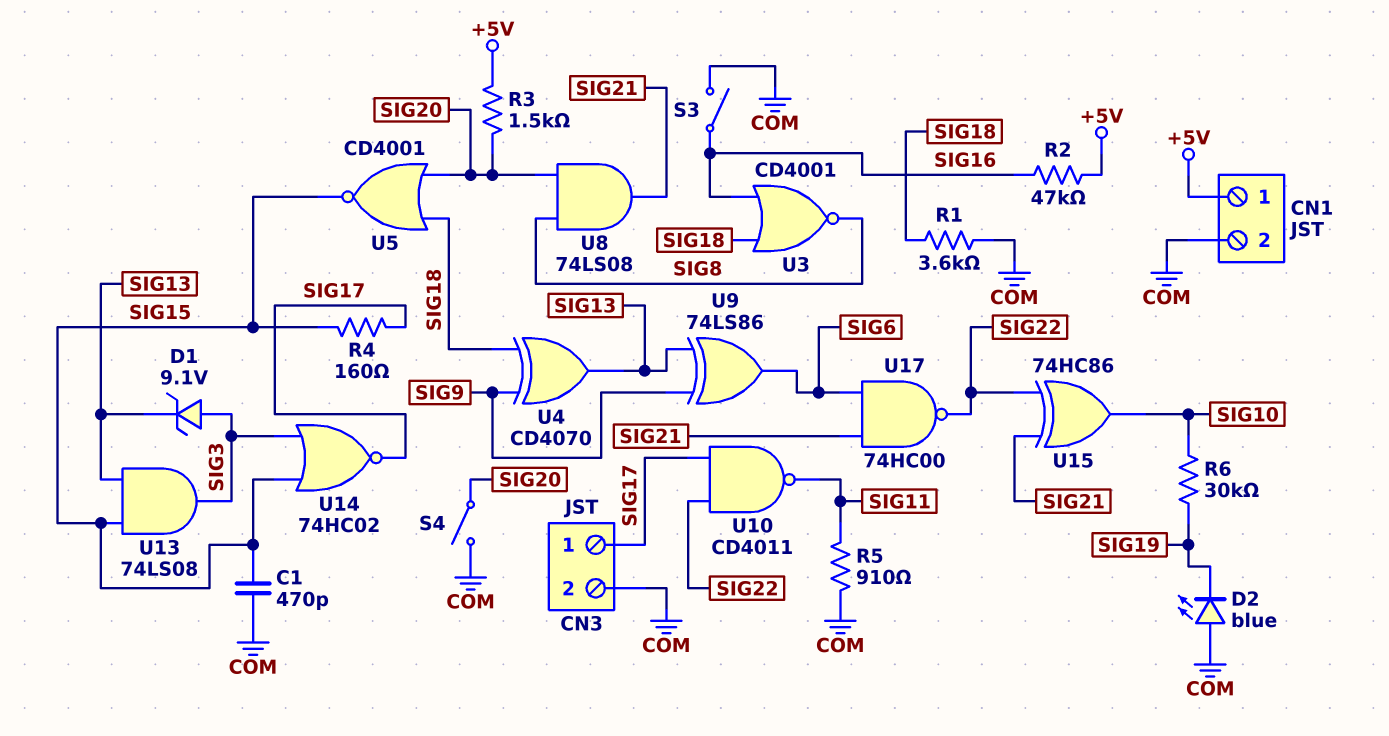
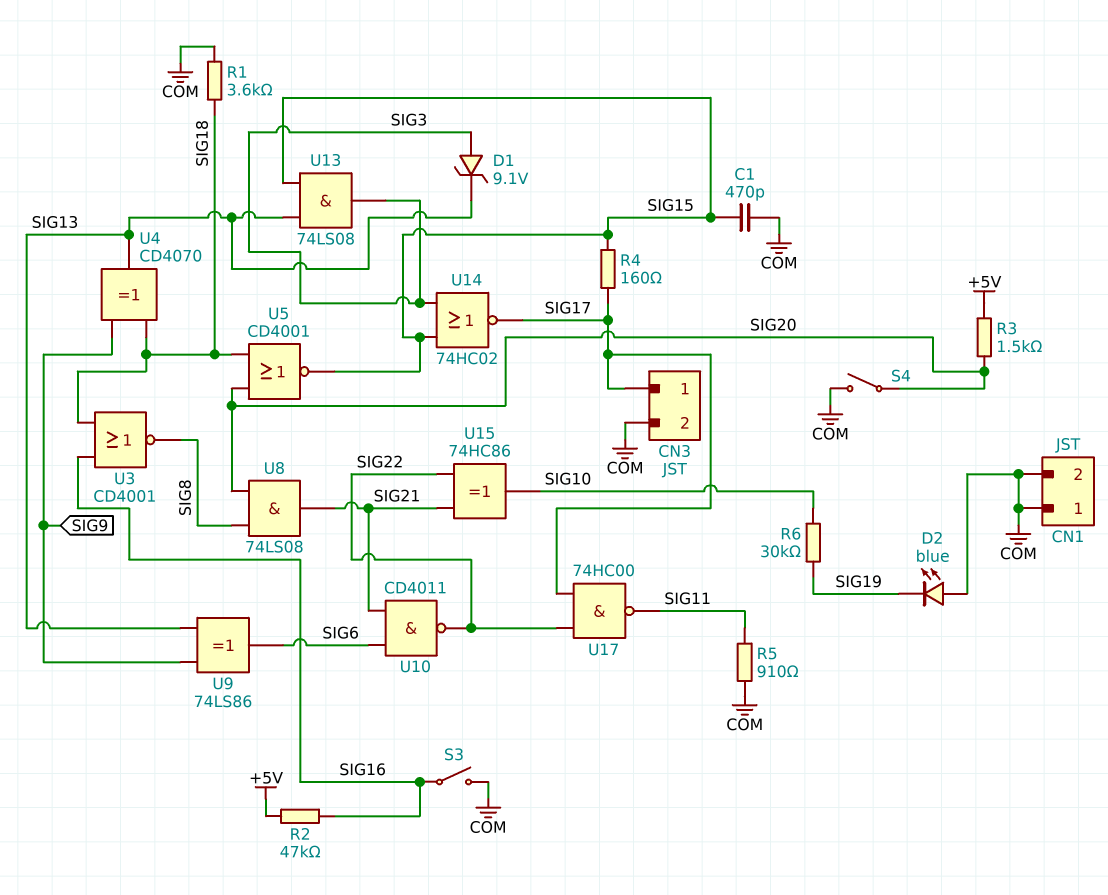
CN1 pin 1: +5V -> COM
U10: NAND CD4011 (in SIG17, in SIG22, out SIG11) -> NAND CD4011 (in SIG6, in SIG21, out SIG22)
U17: NAND 74HC00 (in SIG6, in SIG21, out SIG22) -> NAND 74HC00 (in SIG17, in SIG22, out SIG11)

